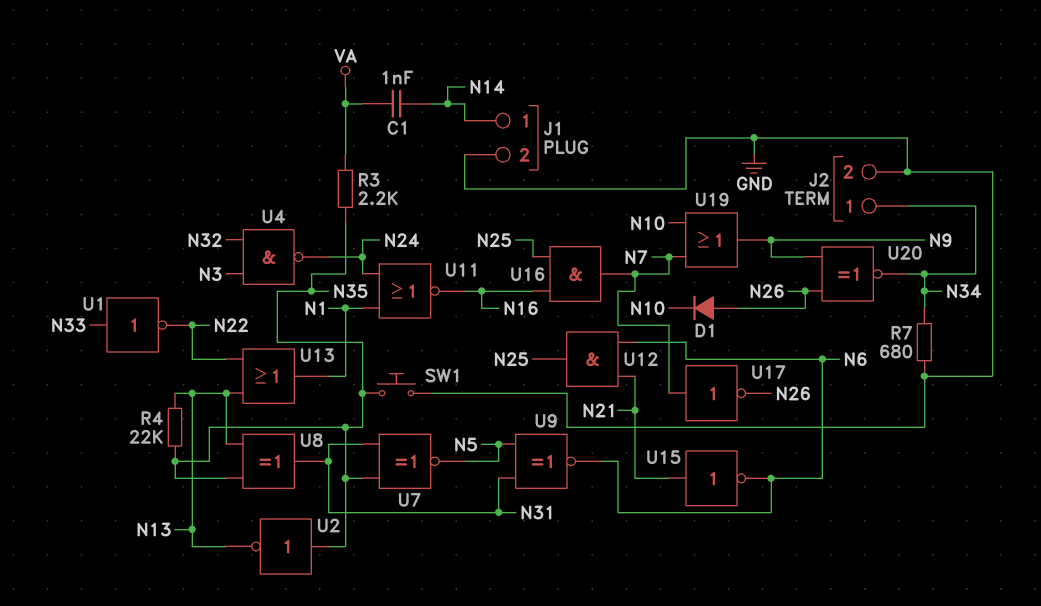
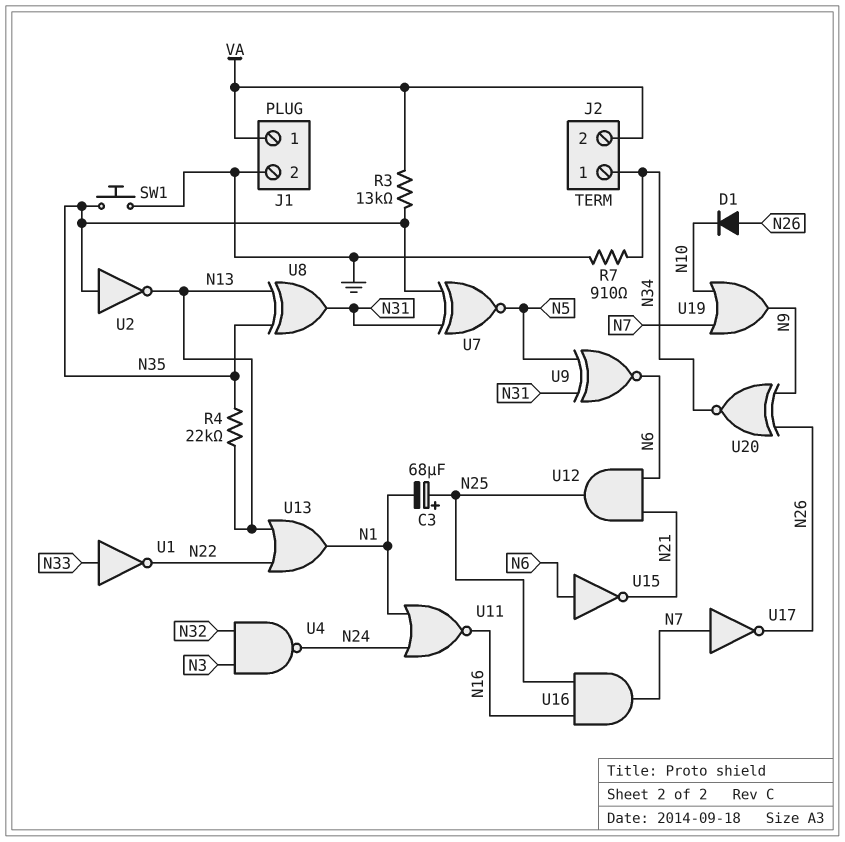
C1: 1nF (N14, VA) -> none
C3: none -> 68uF (plus N25, minus N1)
J1 pin 1: N14 -> VA
J2 pin 2: GND -> VA
R3: 2.2k (N35, VA) -> 13k (N35, VA)
R7: 680 (GND, N34) -> 910 (GND, N34)
U15: NOT (in N21, out N6) -> NOT (in N6, out N21)

